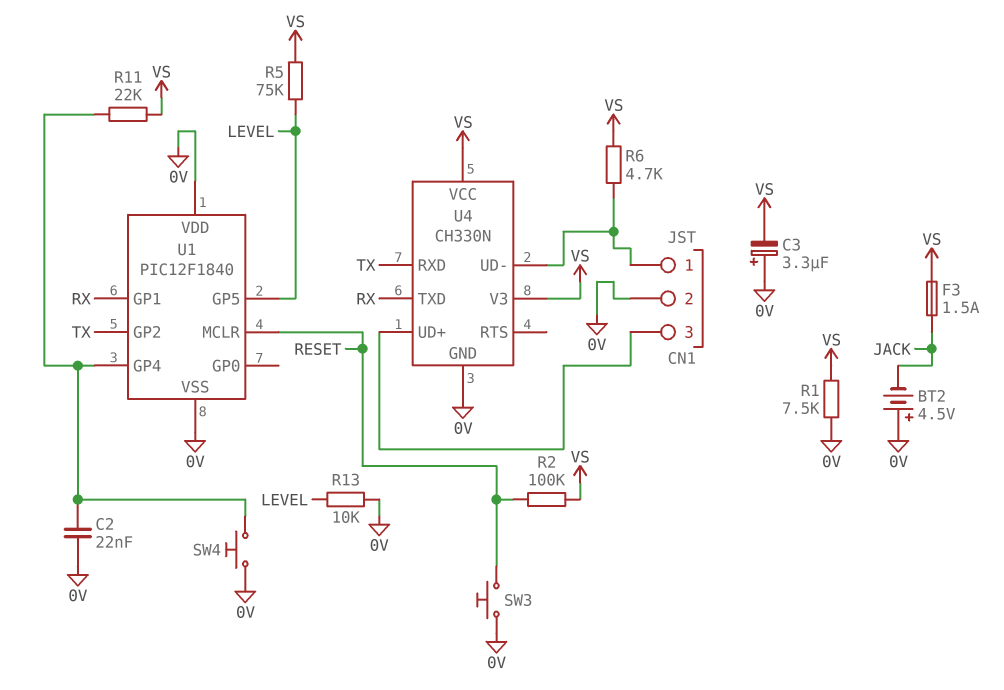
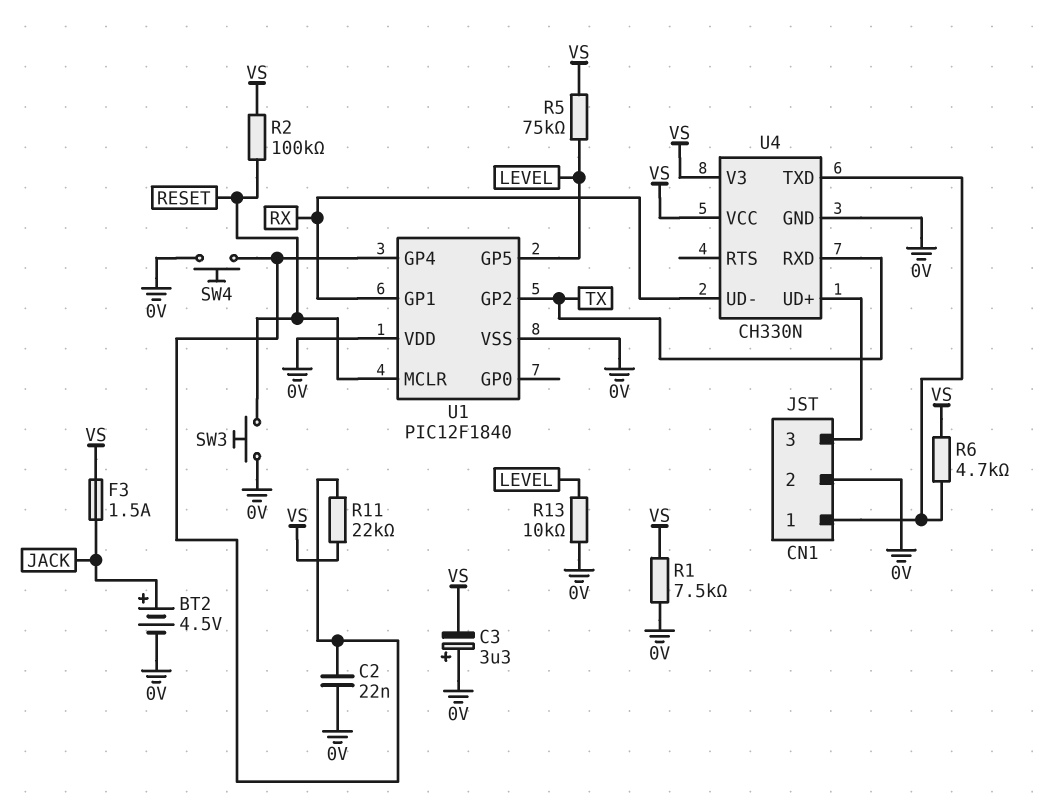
BT2: 4.5V (plus 0V, minus JACK) -> 4.5V (plus JACK, minus 0V)
U4 pin TXD: RX -> CN1/1
U4 pin UD-: CN1/1 -> RX

